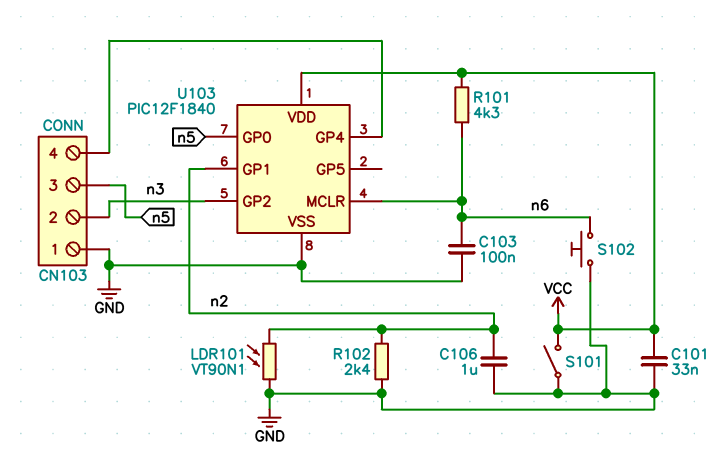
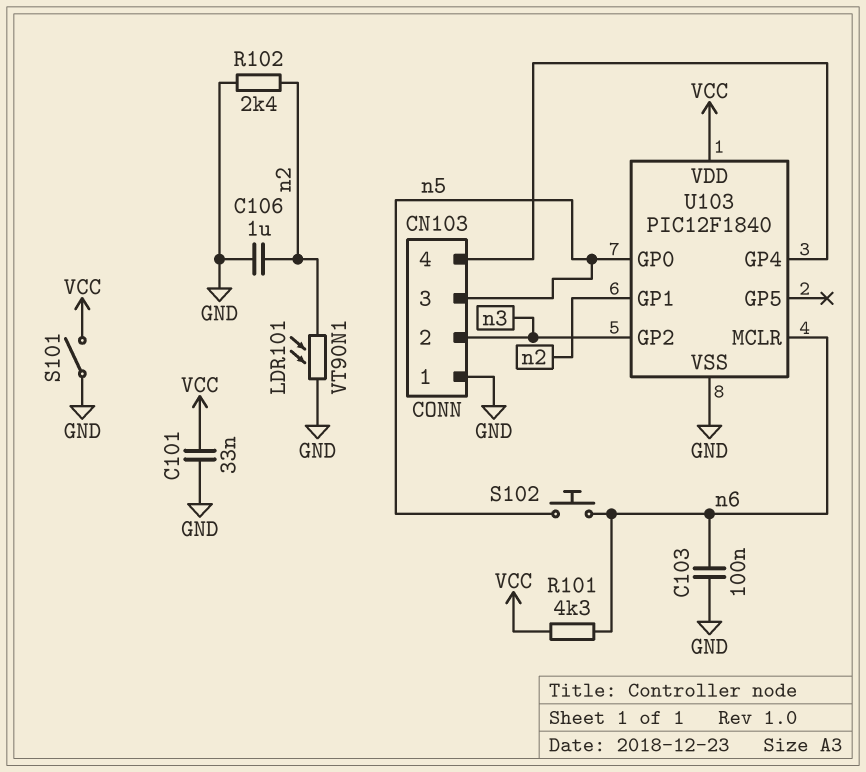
S102: button (GND, n6) -> button (n5, n6)

